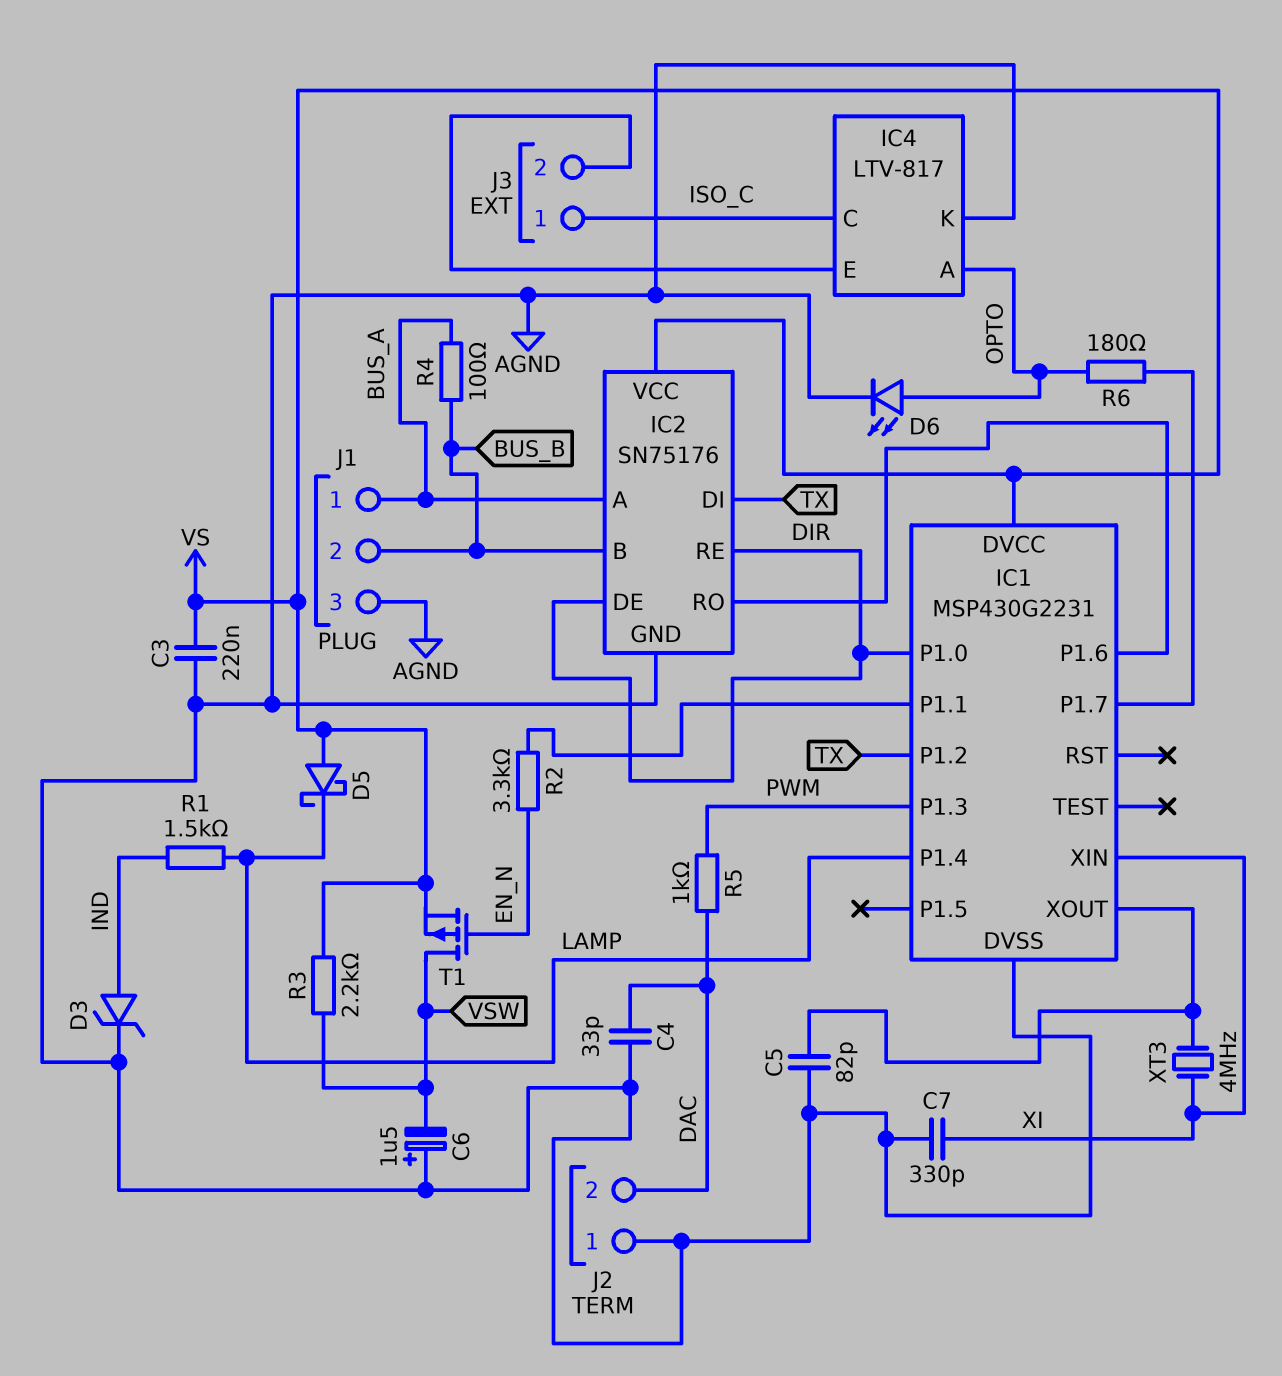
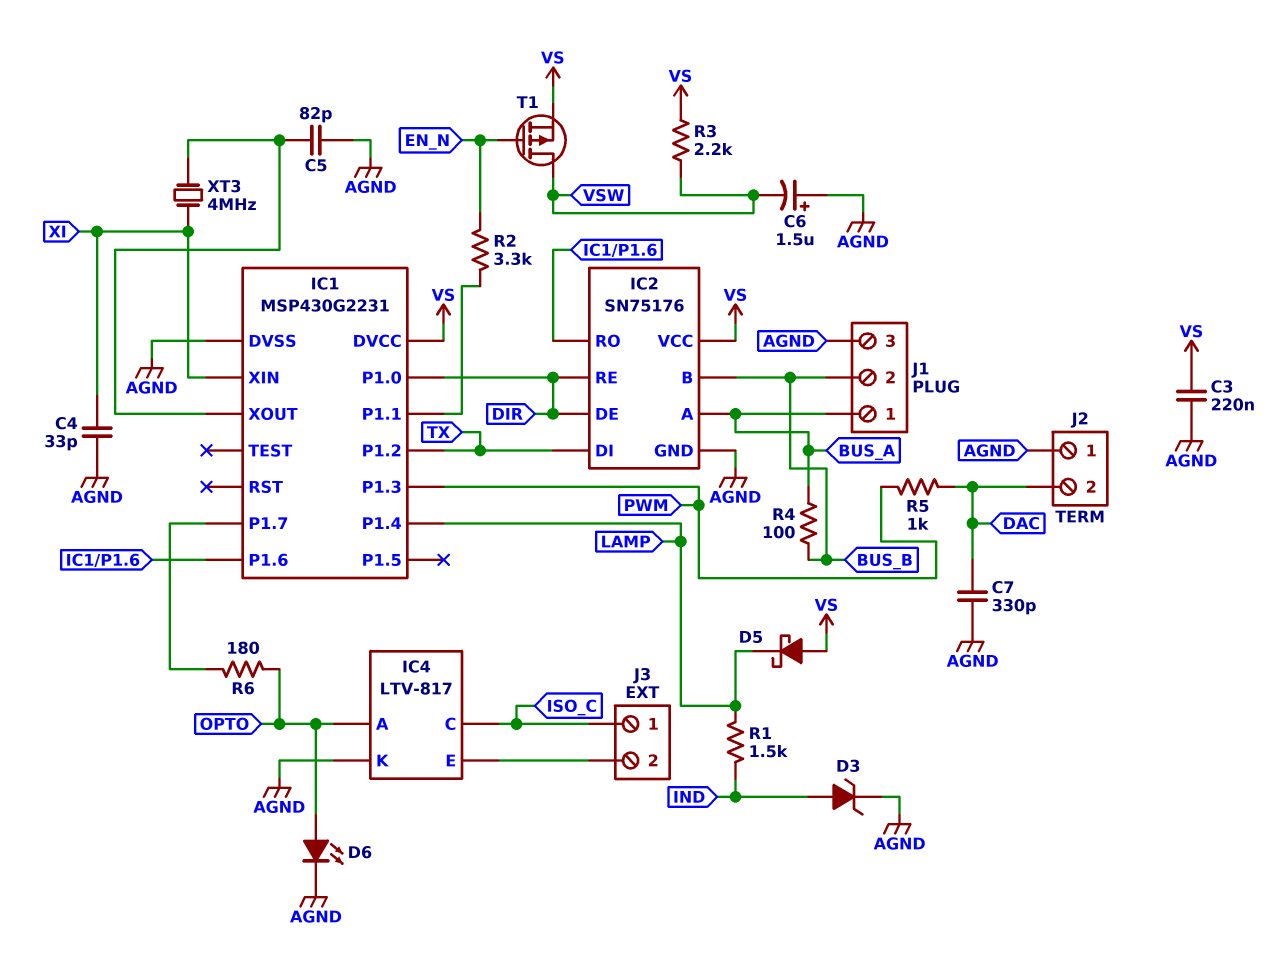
C4: 33pF (AGND, DAC) -> 33pF (AGND, XI)
C7: 330pF (AGND, XI) -> 330pF (AGND, DAC)

